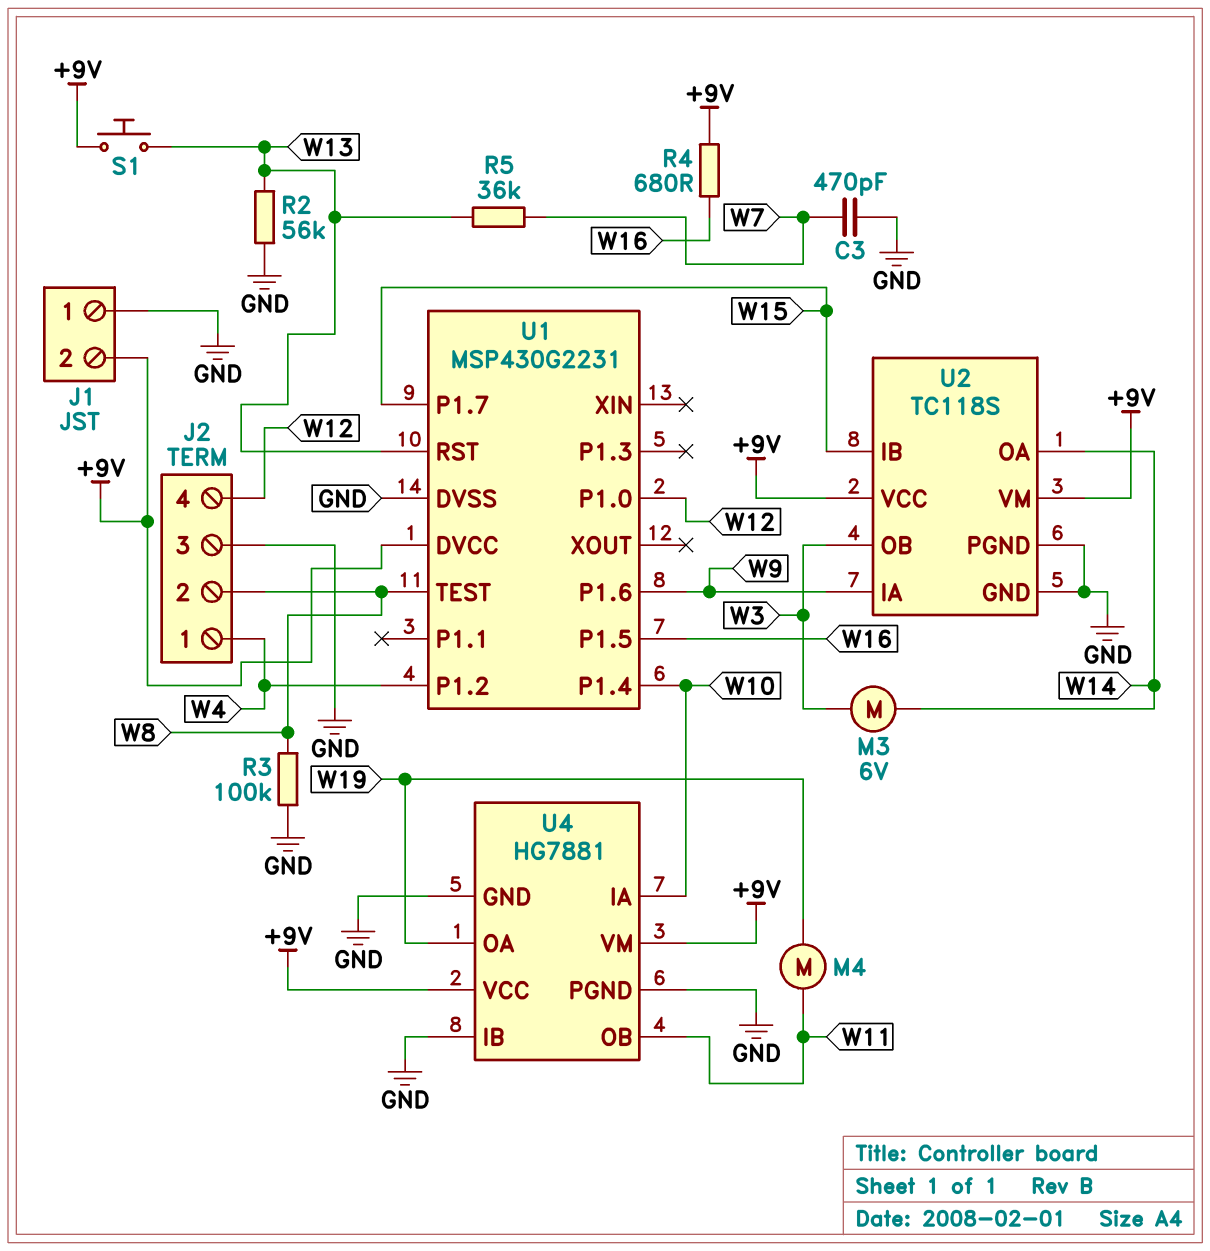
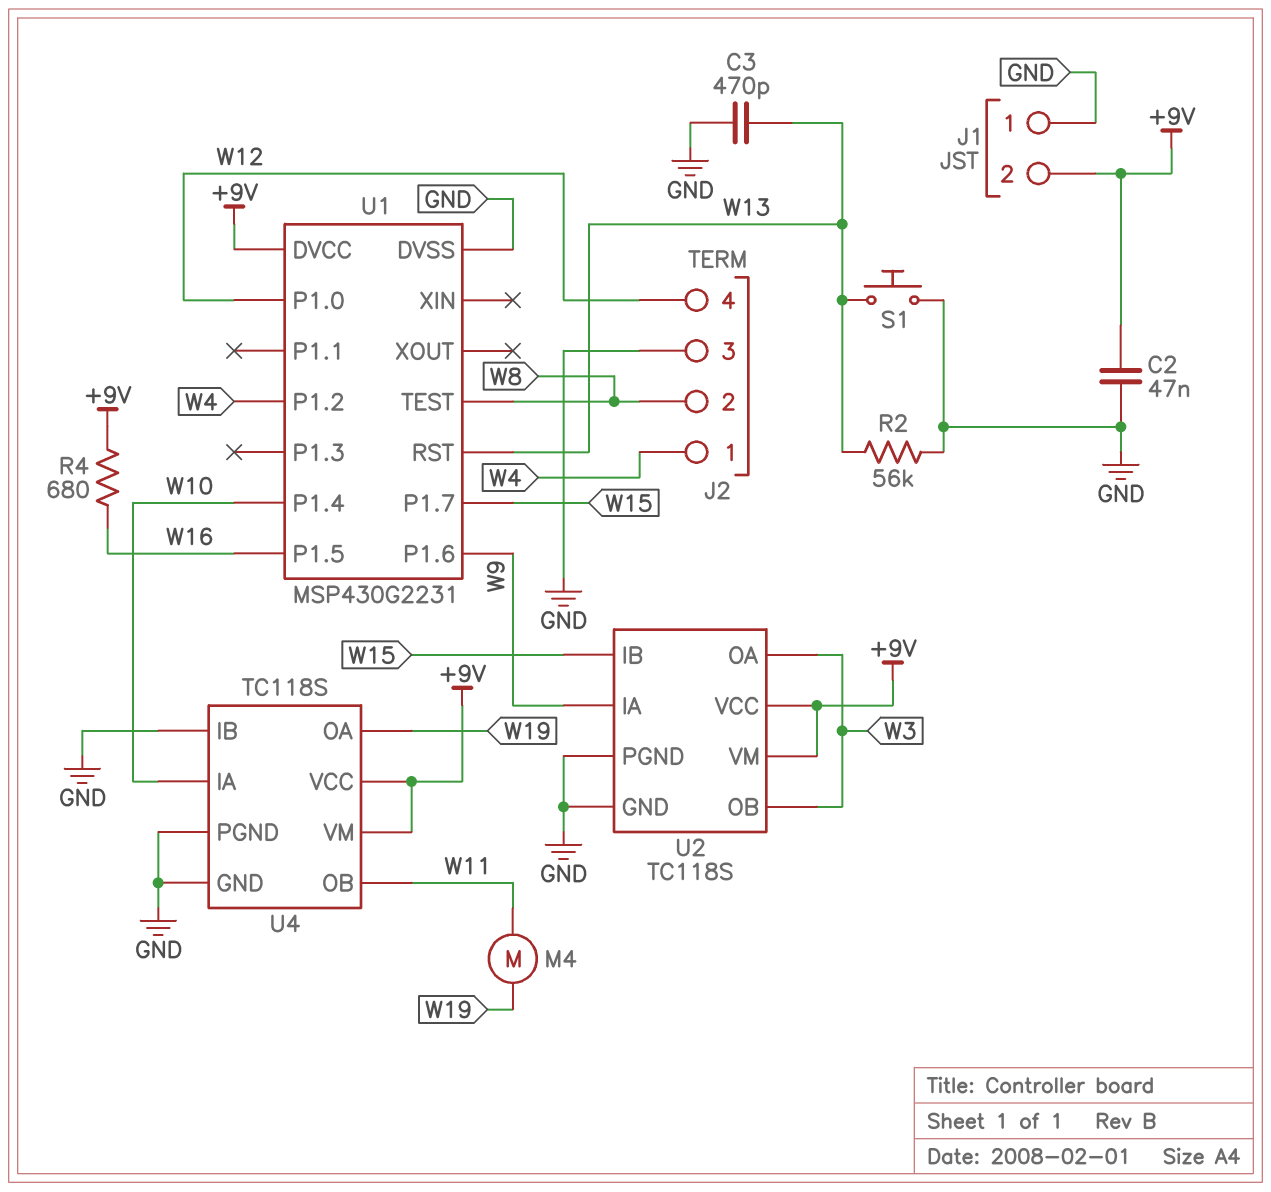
C2: none -> 47nF (+9V, GND)
C3: 470pF (GND, W7) -> 470pF (GND, W13)
M3: motor 6V (W3, W14) -> none
R3: 100k (GND, W8) -> none
R5: 36k (W7, W13) -> none
S1: button (+9V, W13) -> button (GND, W13)
U2 pin OA: W14 -> W3
U4: HG7881 -> TC118S

